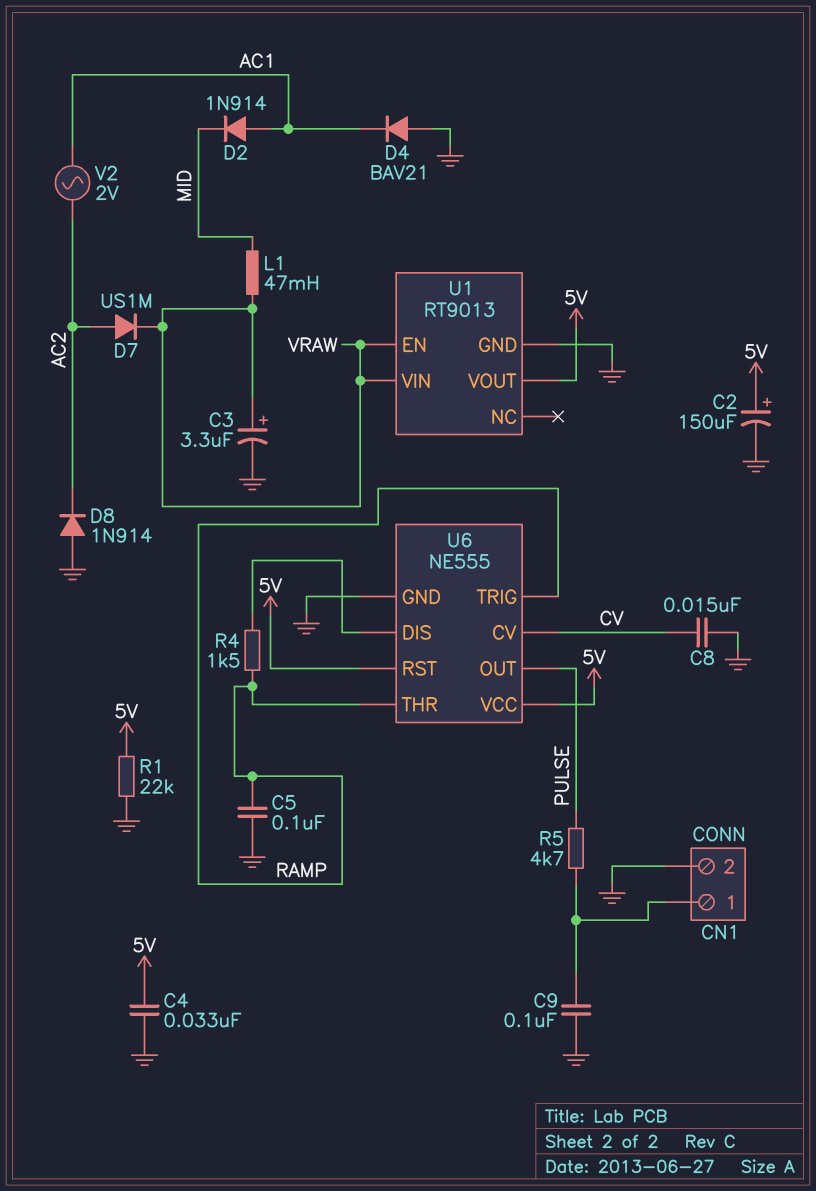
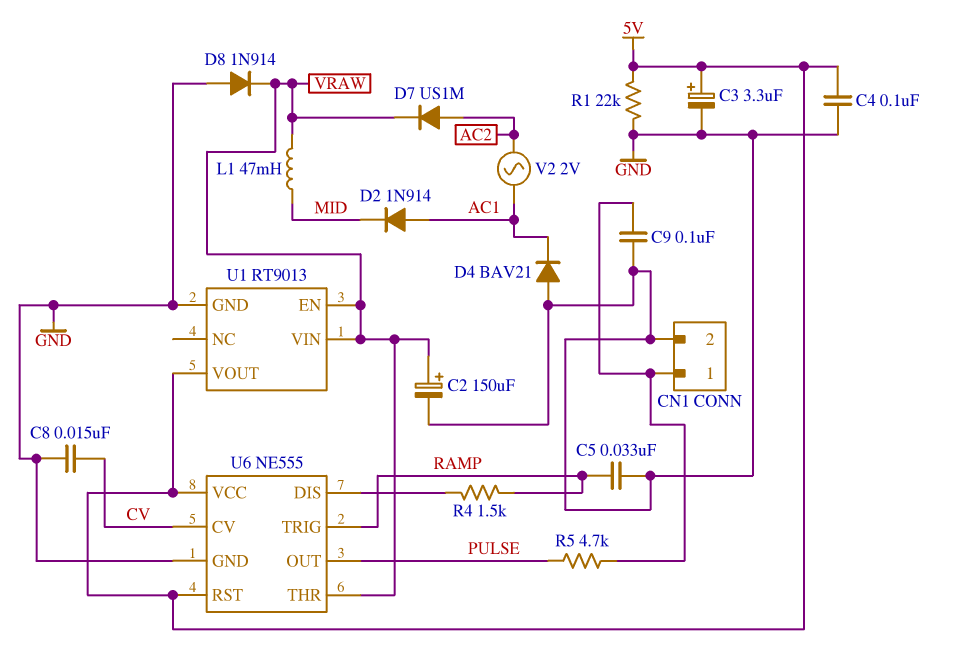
C2: 150uF (plus 5V, minus GND) -> 150uF (plus VRAW, minus GND)
C3: 3.3uF (plus VRAW, minus GND) -> 3.3uF (plus 5V, minus GND)
C4: 33nF (5V, GND) -> 100nF (5V, GND)
C5: 100nF (GND, RAMP) -> 33nF (GND, RAMP)
D8: diode 1N914 (A GND, K AC2) -> diode 1N914 (A GND, K VRAW)
U6 pin THR: RAMP -> VRAW

